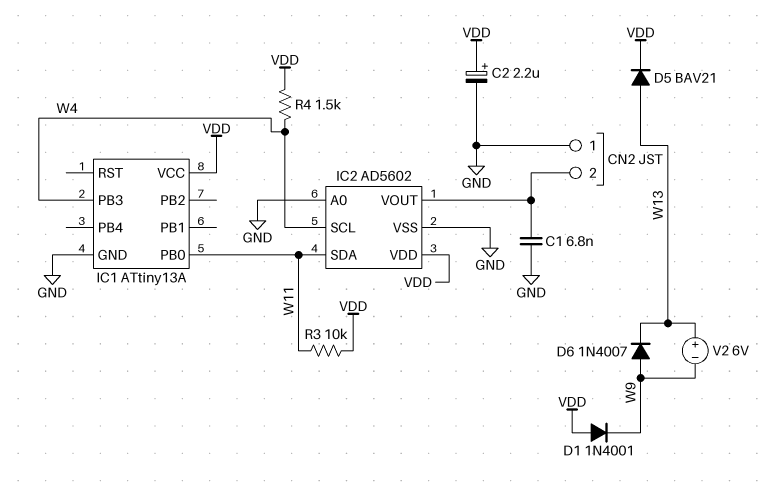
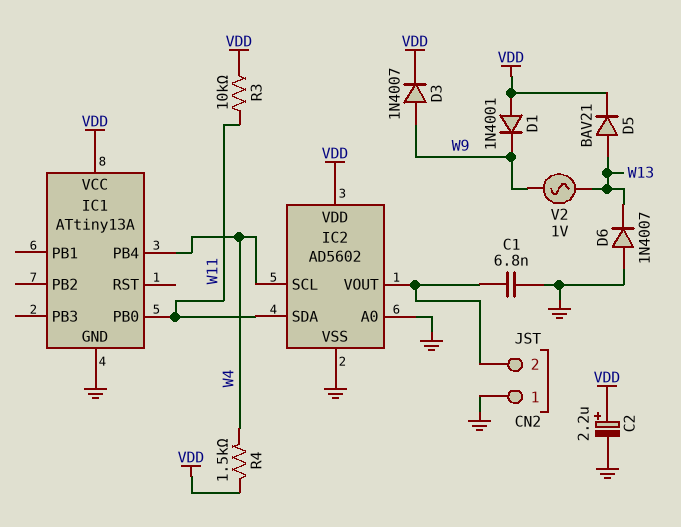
D3: none -> diode 1N4007 (A W9, K VDD)
D6: diode 1N4007 (A W9, K W13) -> diode 1N4007 (A GND, K W13)
IC1 pin PB3: W4 -> none
IC1 pin PB4: none -> W4
V2: 6V (plus W13, minus W9) -> AC 1V (W9, W13)

